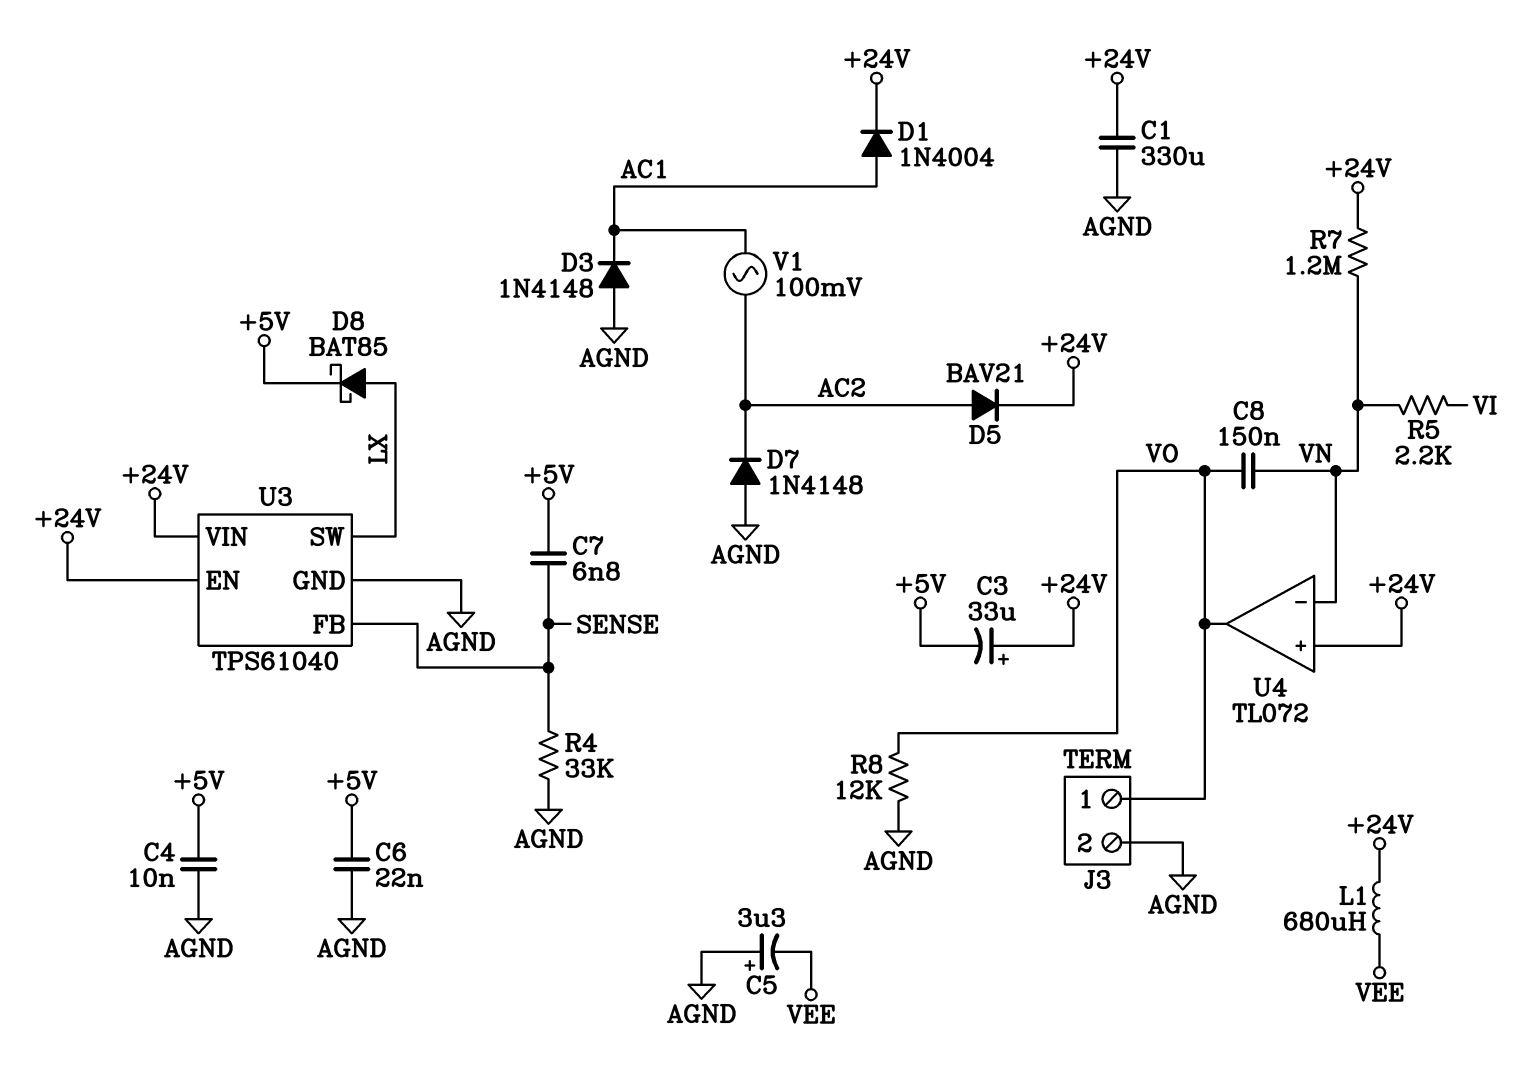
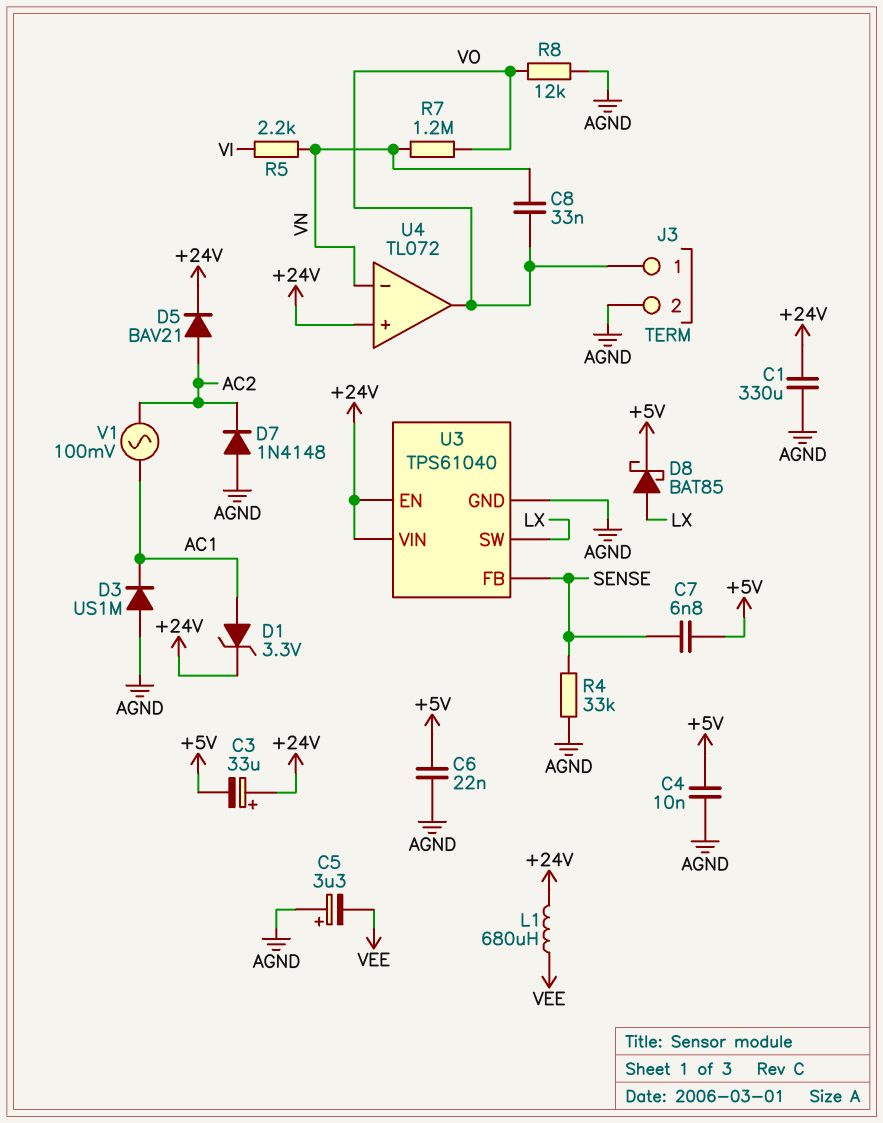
C8: 150nF (VN, VO) -> 33nF (VN, VO)
D1: diode 1N4004 (A AC1, K +24V) -> zener 3.3V (A AC1, K +24V)
D3: diode 1N4148 (A AGND, K AC1) -> diode US1M (A AGND, K AC1)
R7: 1.2M (+24V, VN) -> 1.2M (VN, VO)

